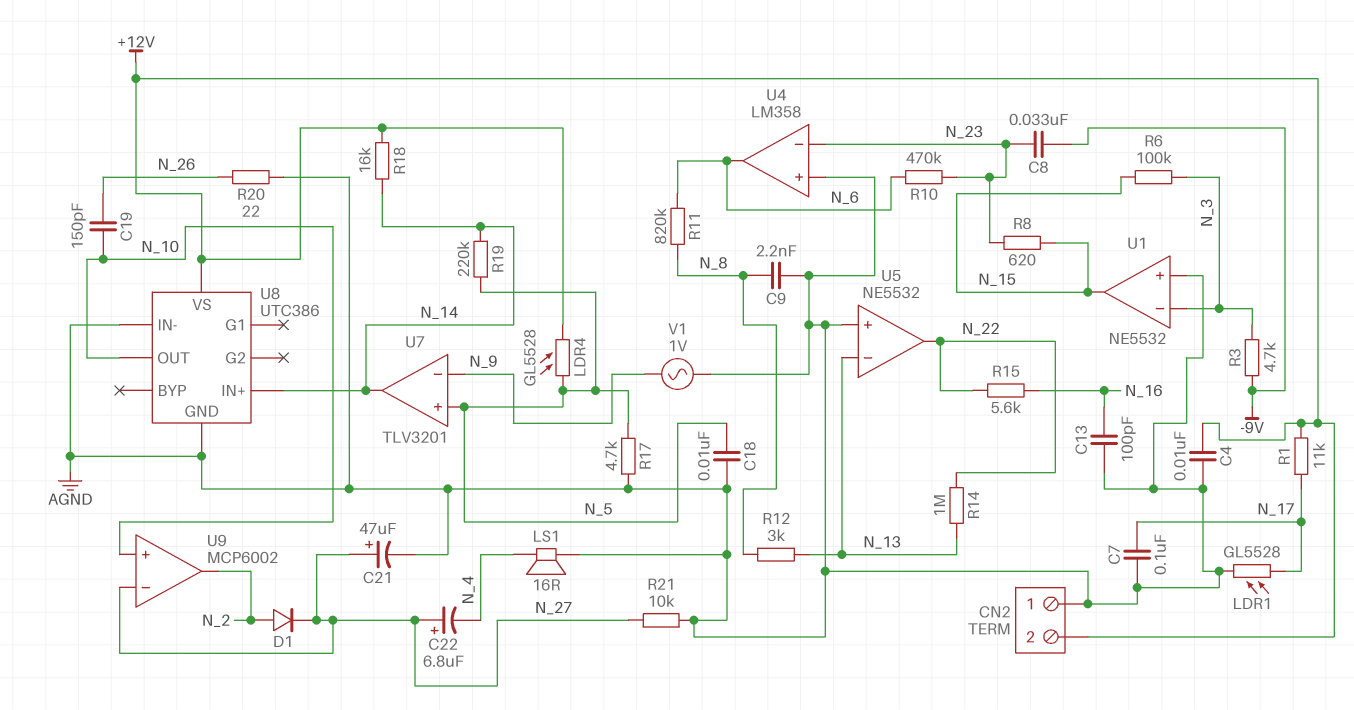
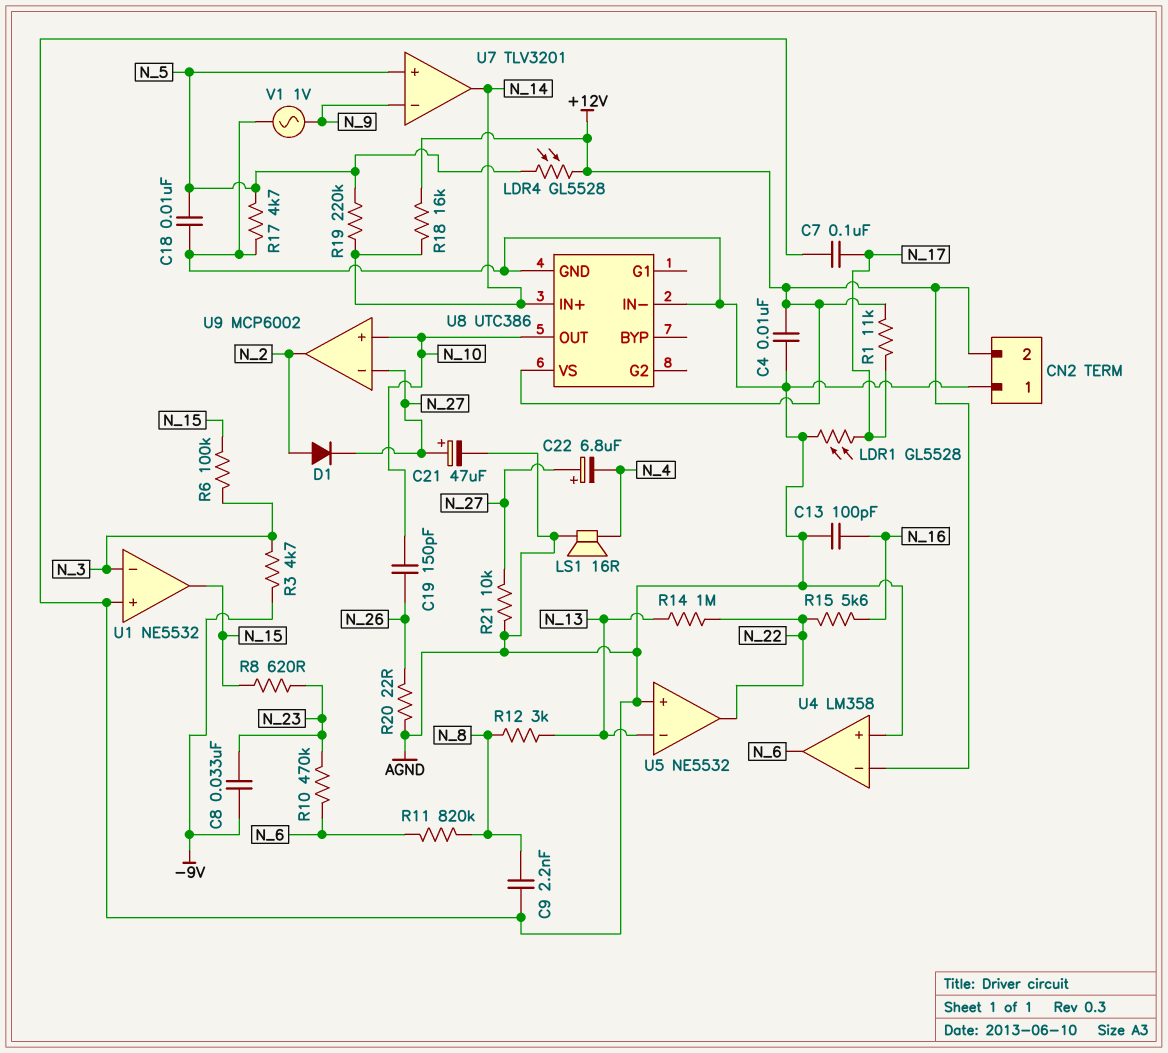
U4 pin in-: N_23 -> +12V

